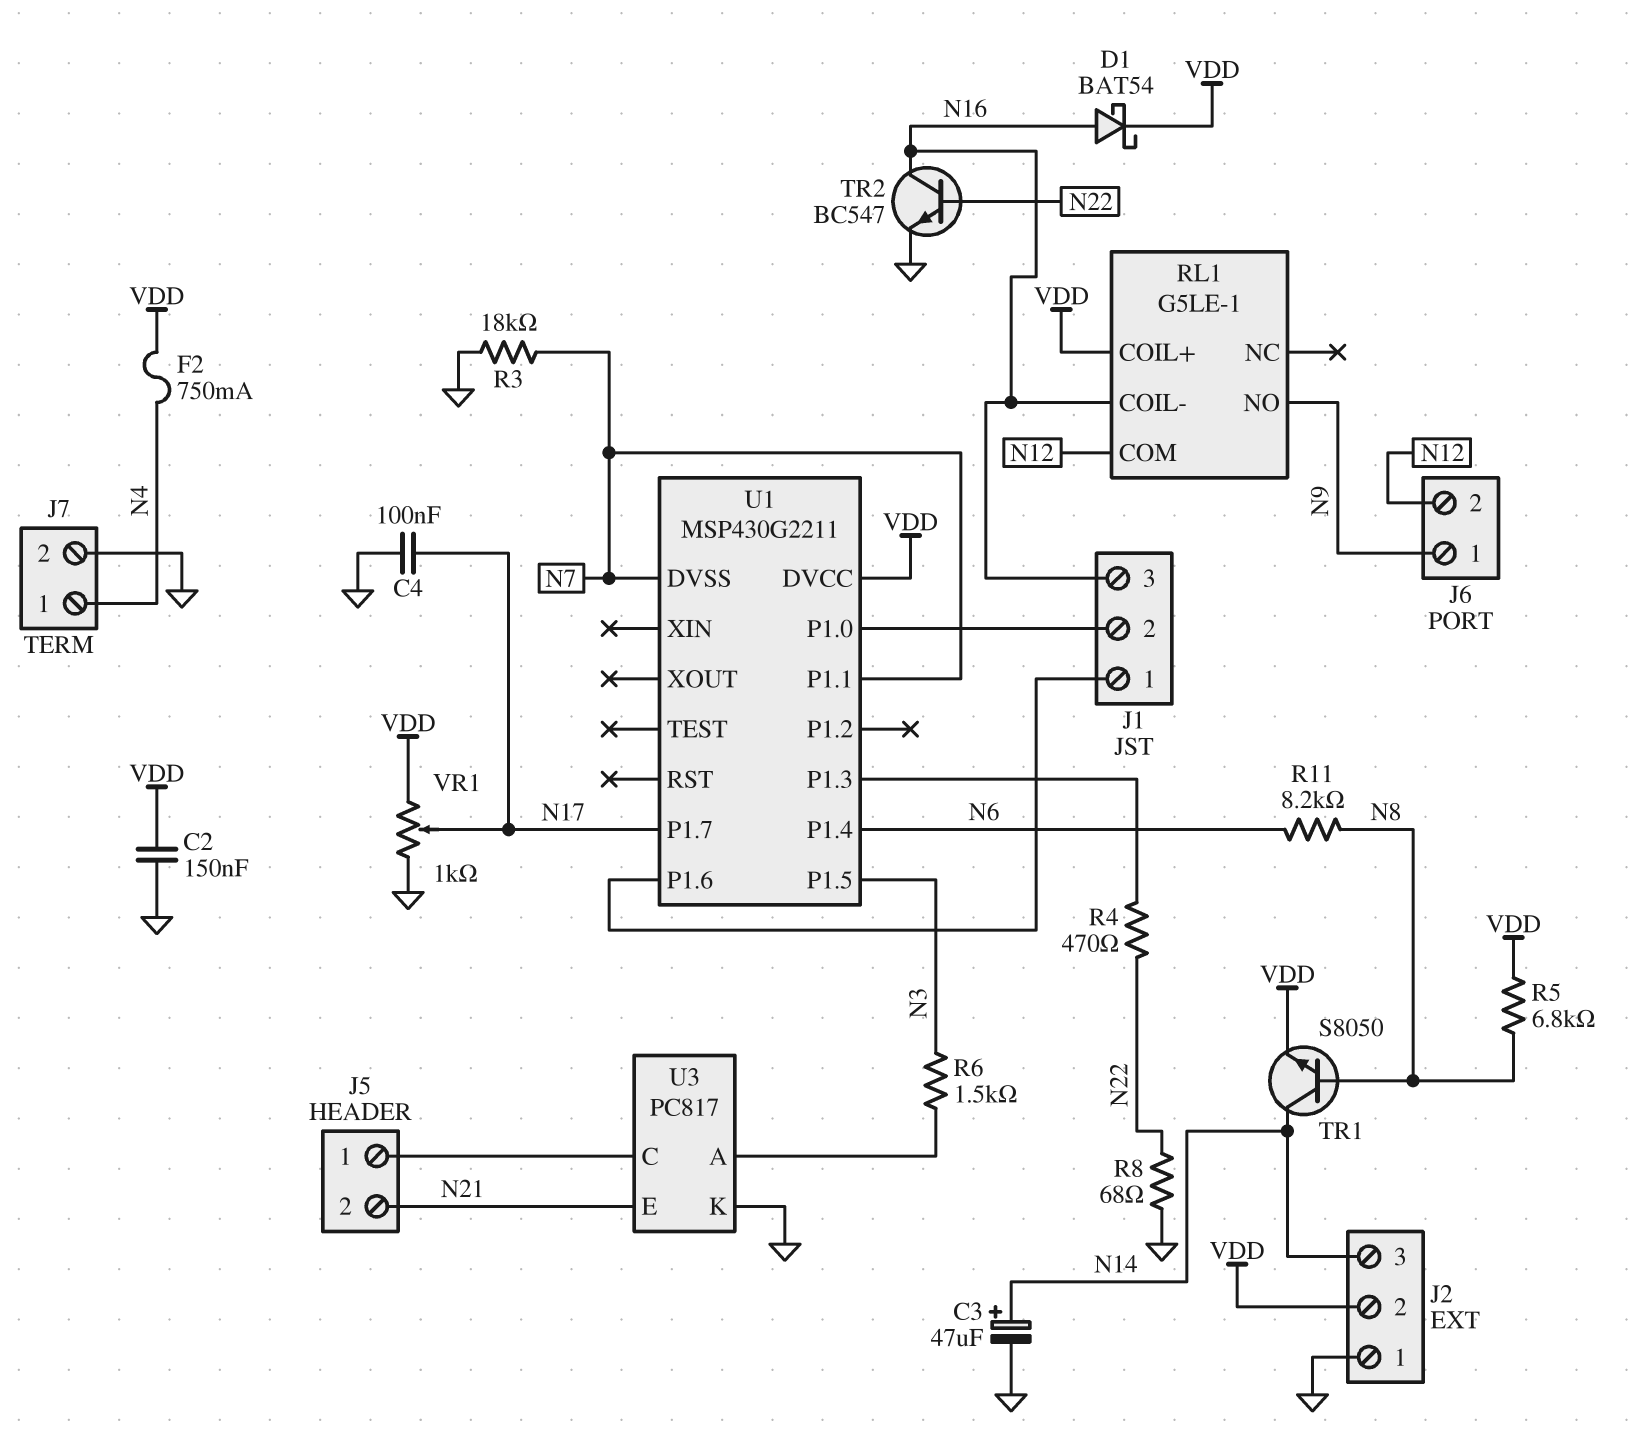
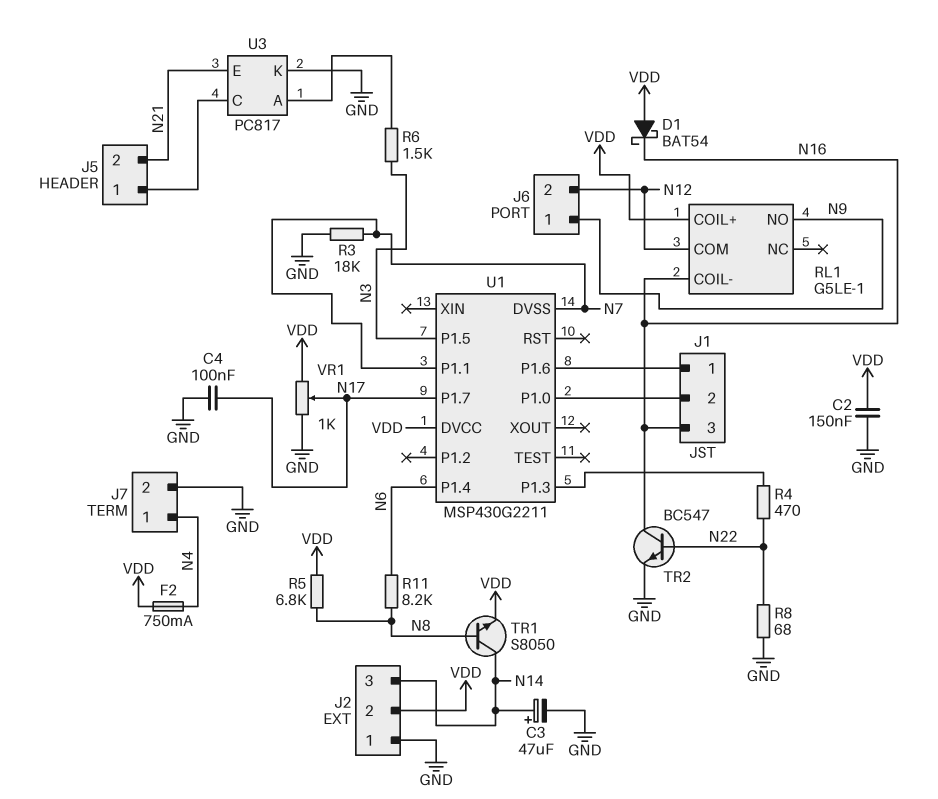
D1: schottky BAT54 (A N16, K VDD) -> schottky BAT54 (A VDD, K N16)

